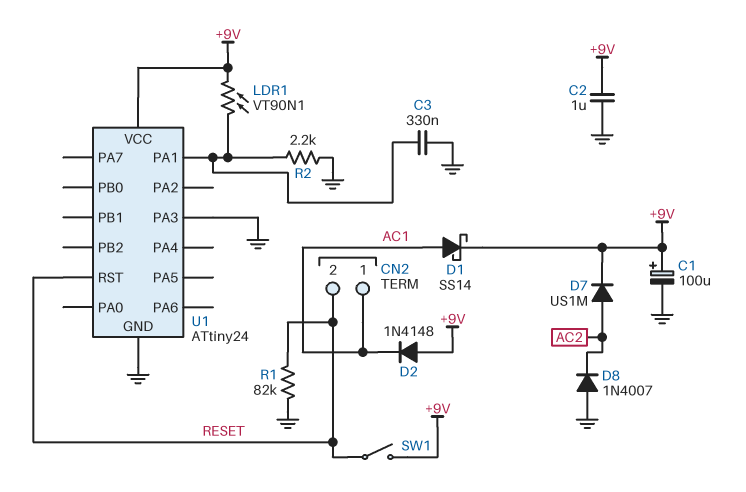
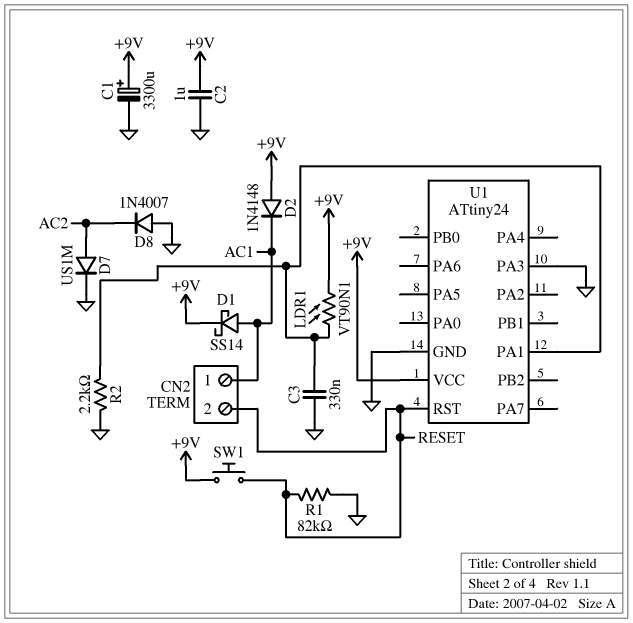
C1: 100uF (plus +9V, minus GND) -> 3300uF (plus +9V, minus GND)
D7: diode US1M (A AC2, K +9V) -> diode US1M (A AC2, K GND)
SW1: switch (+9V, RESET) -> button (+9V, RESET)

